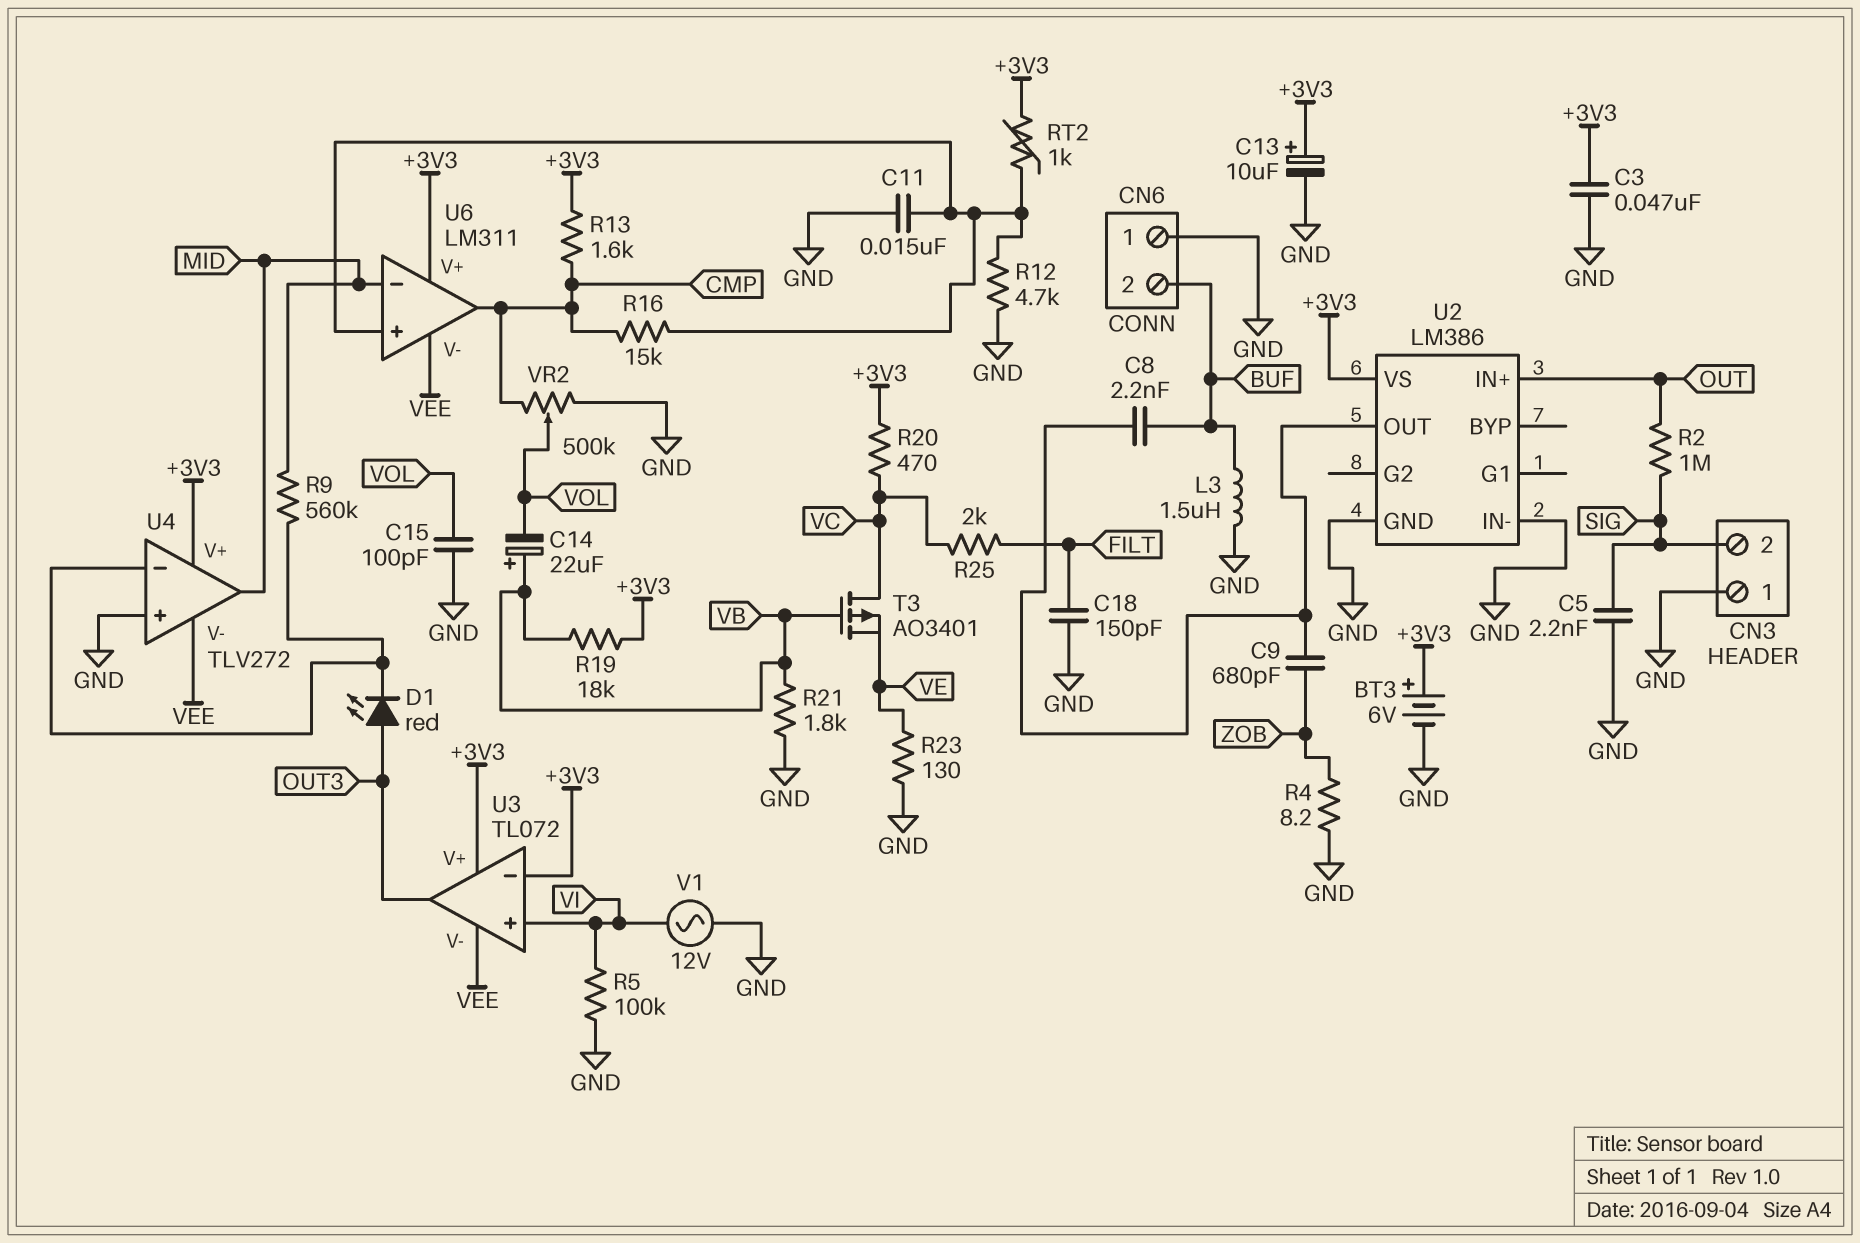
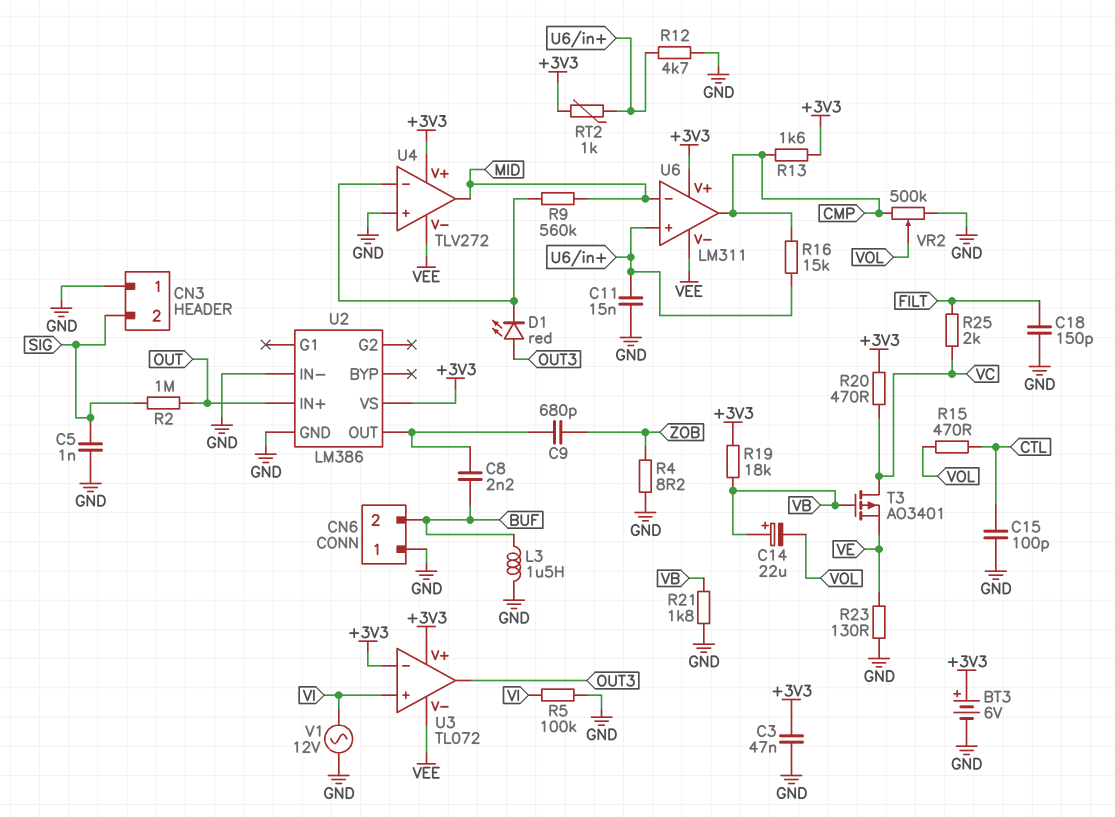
C5: 2.2nF (GND, SIG) -> 1nF (GND, SIG)
C13: 10uF (plus +3V3, minus GND) -> none
C15: 100pF (GND, VOL) -> 100pF (CTL, GND)
R15: none -> 470 (CTL, VOL)

